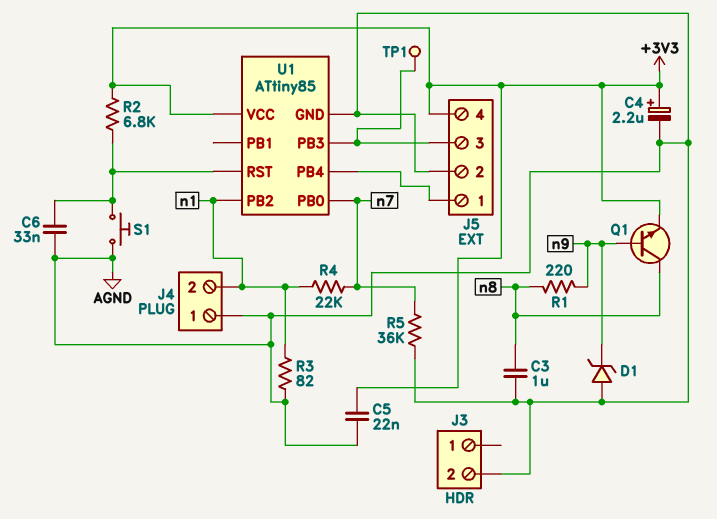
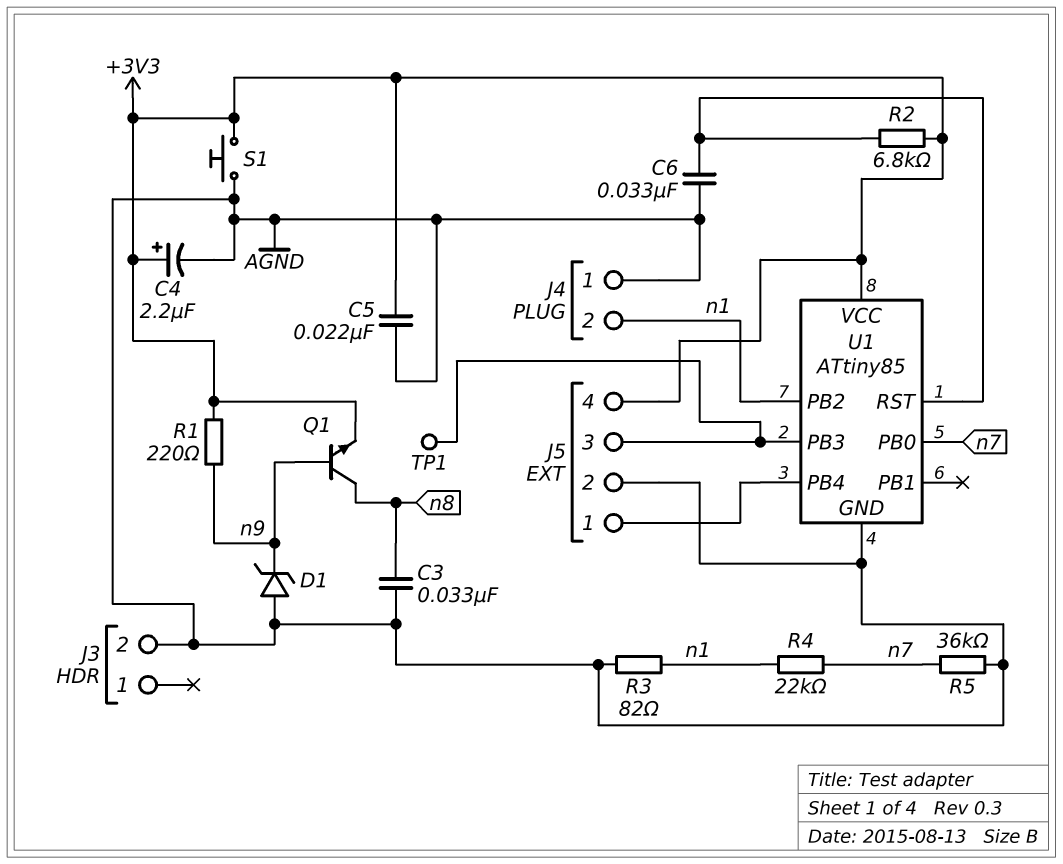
C3: 1uF (AGND, n8) -> 33nF (AGND, n8)
R1: 220 (n8, n9) -> 220 (+3V3, n9)
S1: button (AGND, U1/RST) -> button (+3V3, AGND)

